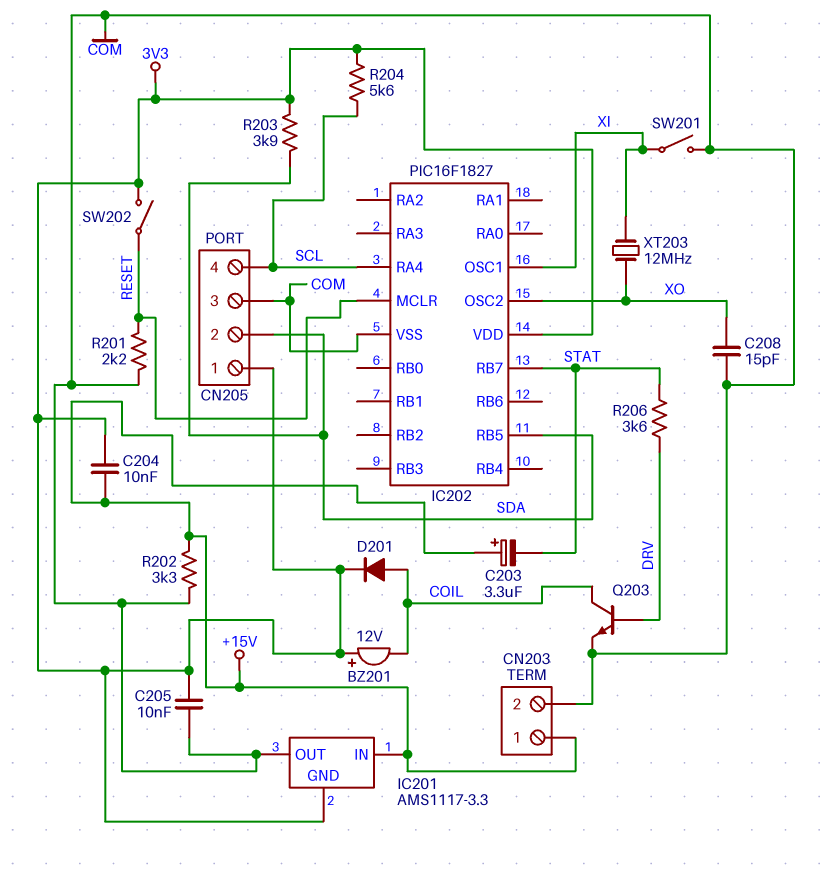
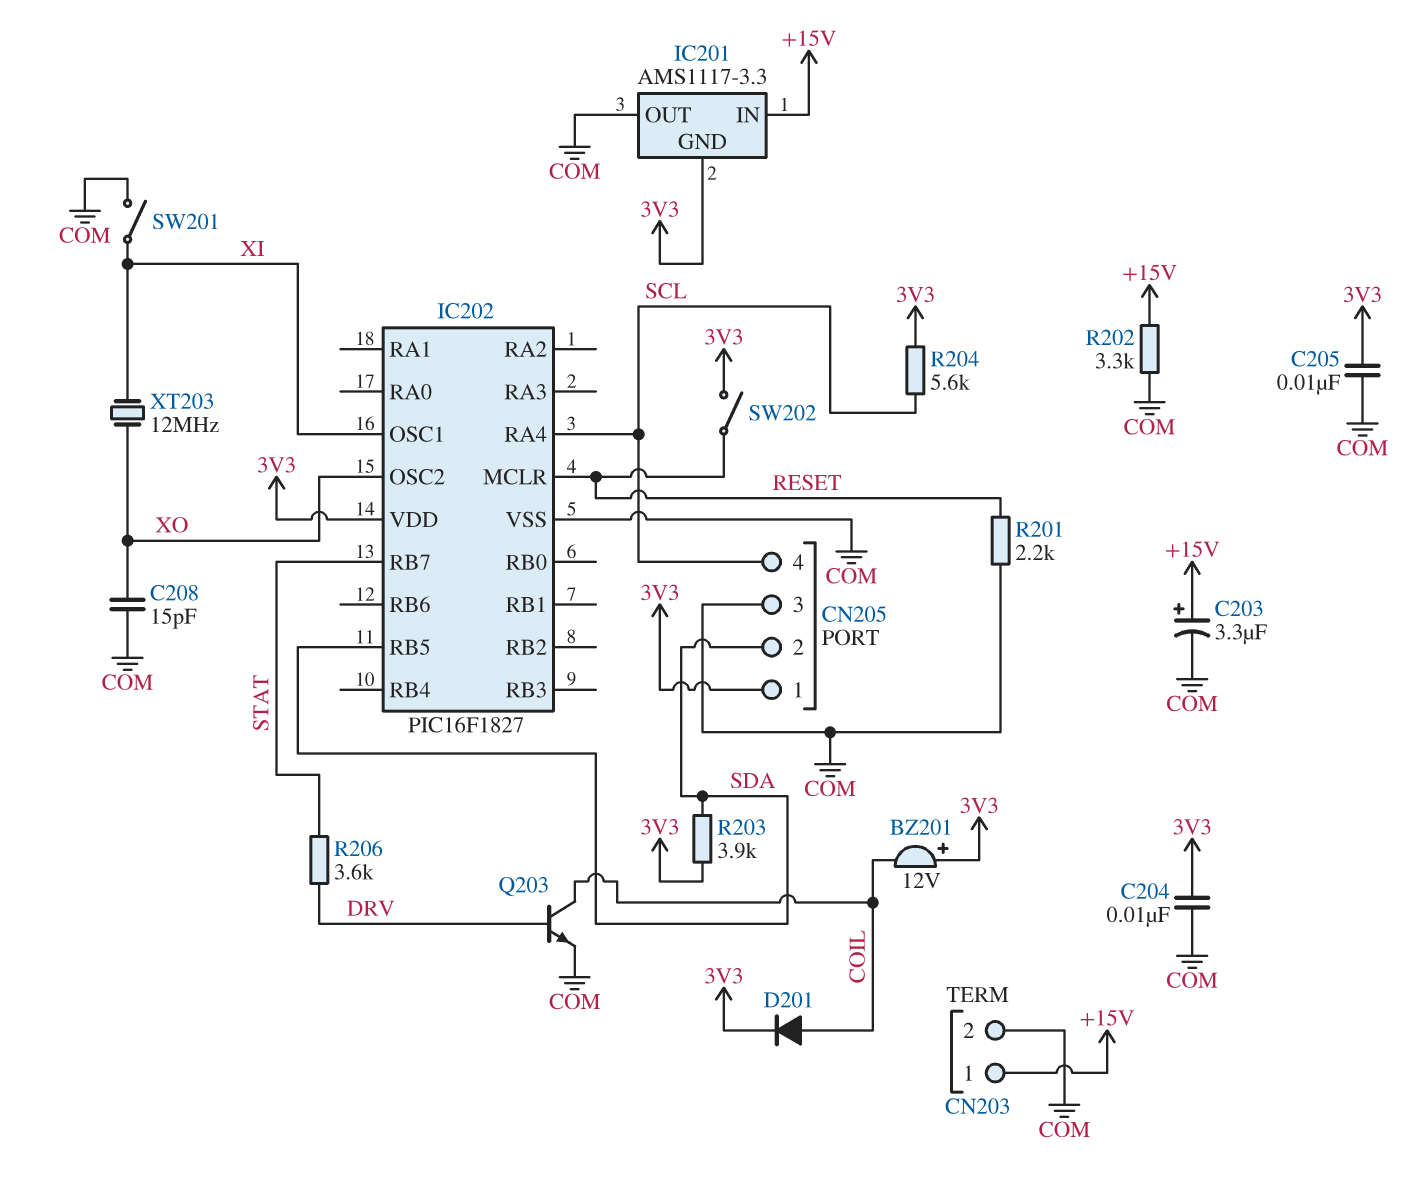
C203: 3.3uF (plus +15V, minus STAT) -> 3.3uF (plus +15V, minus COM)
C204: 10nF (+15V, 3V3) -> 10nF (3V3, COM)

